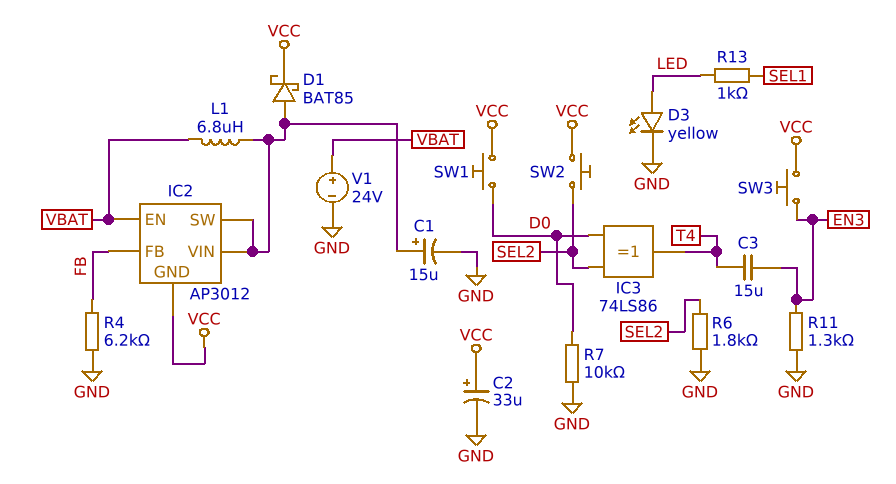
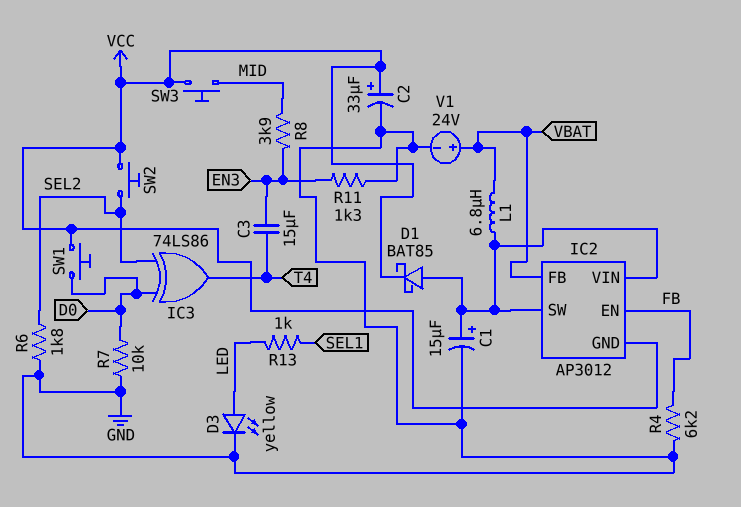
IC2 pin EN: VBAT -> FB
IC2 pin FB: FB -> VBAT
R8: none -> 3.9k (EN3, MID)
SW3: button (EN3, VCC) -> button (MID, VCC)

